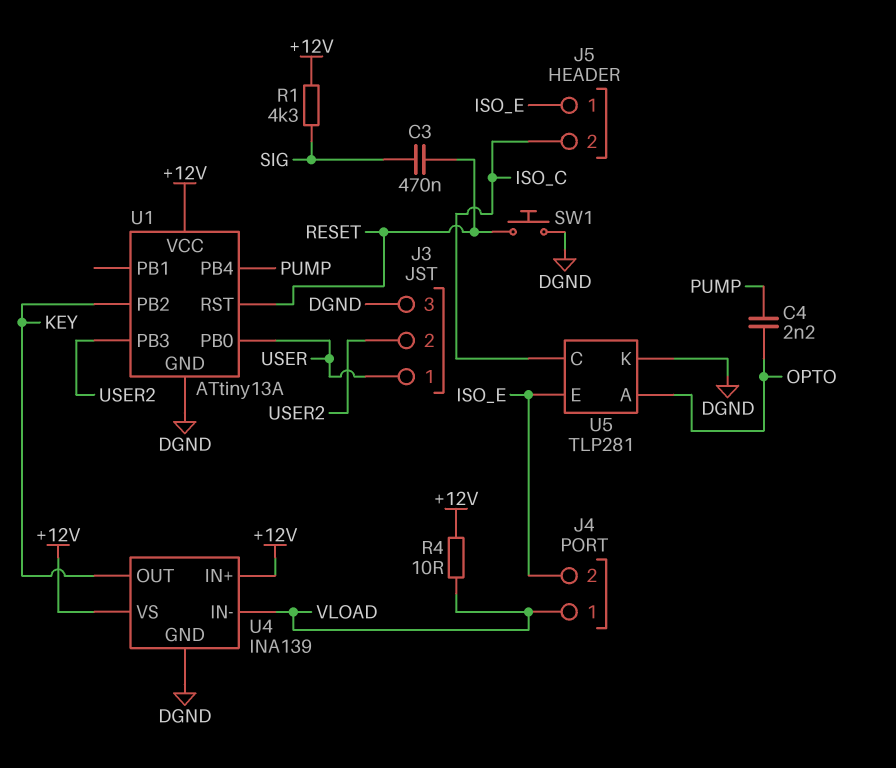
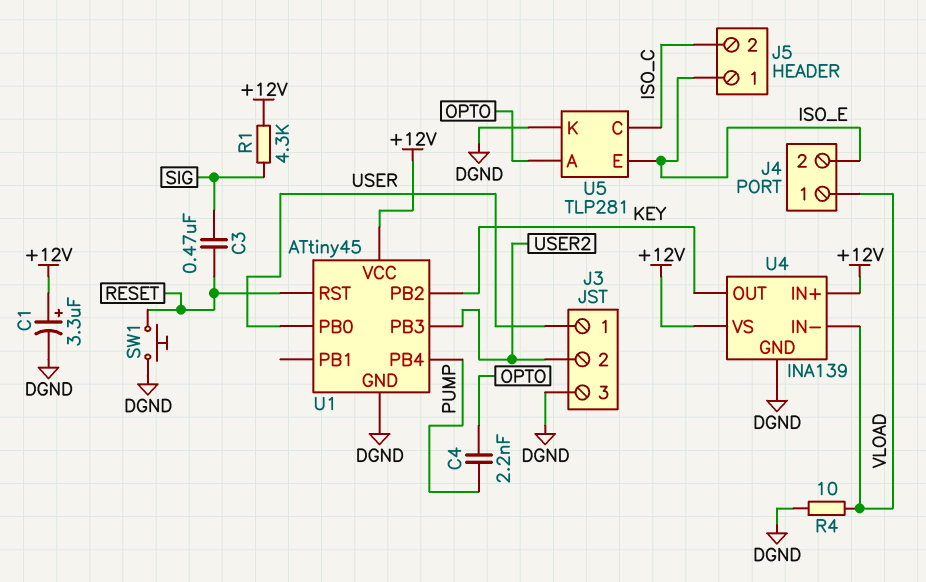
C1: none -> 3.3uF (plus +12V, minus DGND)
R4: 10 (+12V, VLOAD) -> 10 (DGND, VLOAD)
U1: ATtiny13A -> ATtiny45

